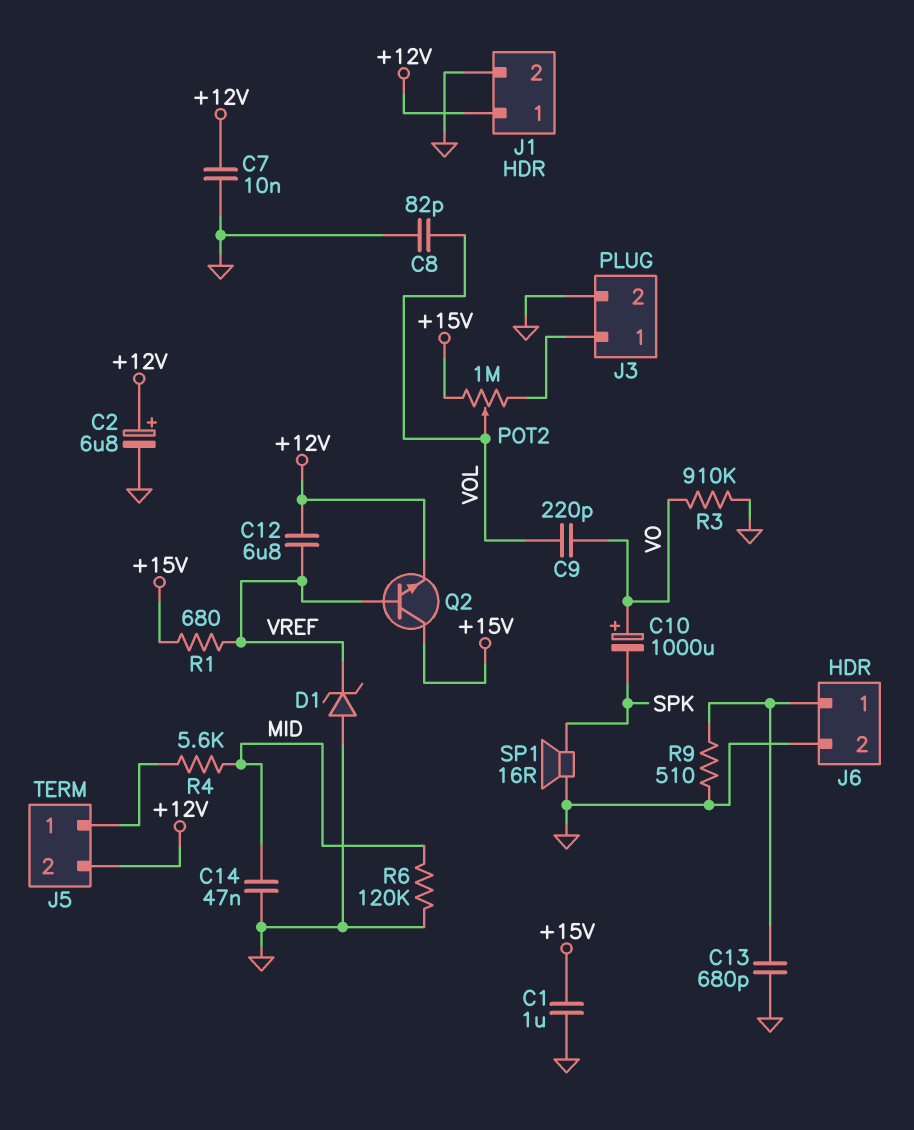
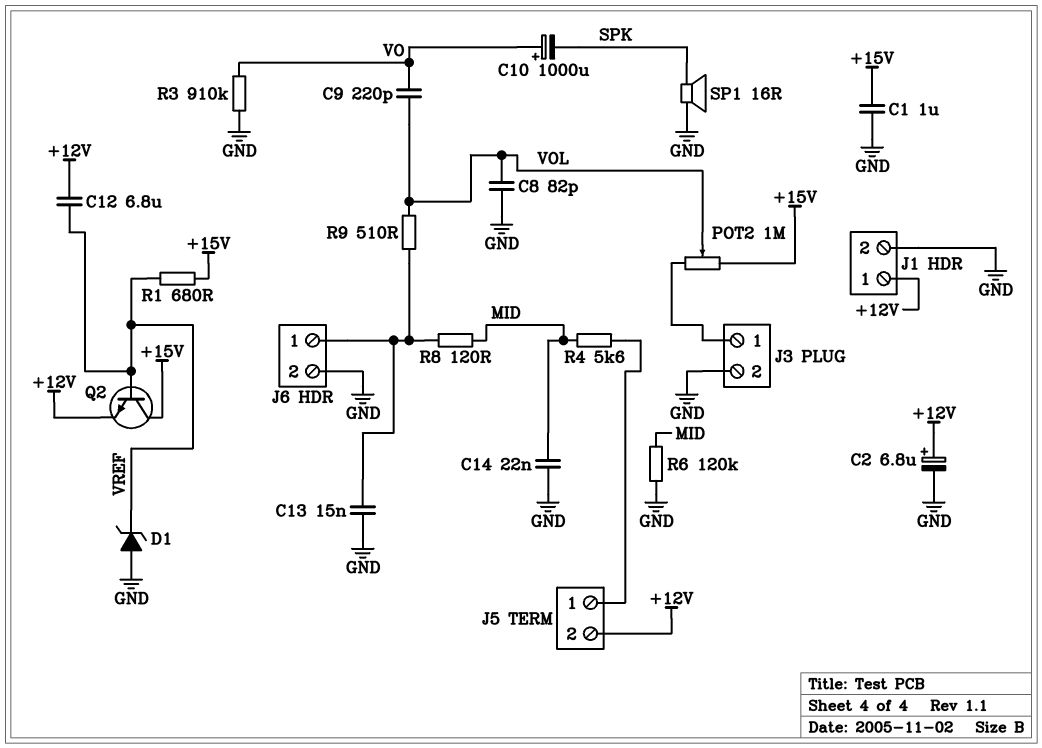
C7: 10nF (+12V, GND) -> none
C13: 680pF (GND, J6/1) -> 15nF (GND, J6/1)
C14: 47nF (GND, MID) -> 22nF (GND, MID)
R8: none -> 120 (J6/1, MID)
R9: 510 (GND, J6/1) -> 510 (J6/1, VOL)

